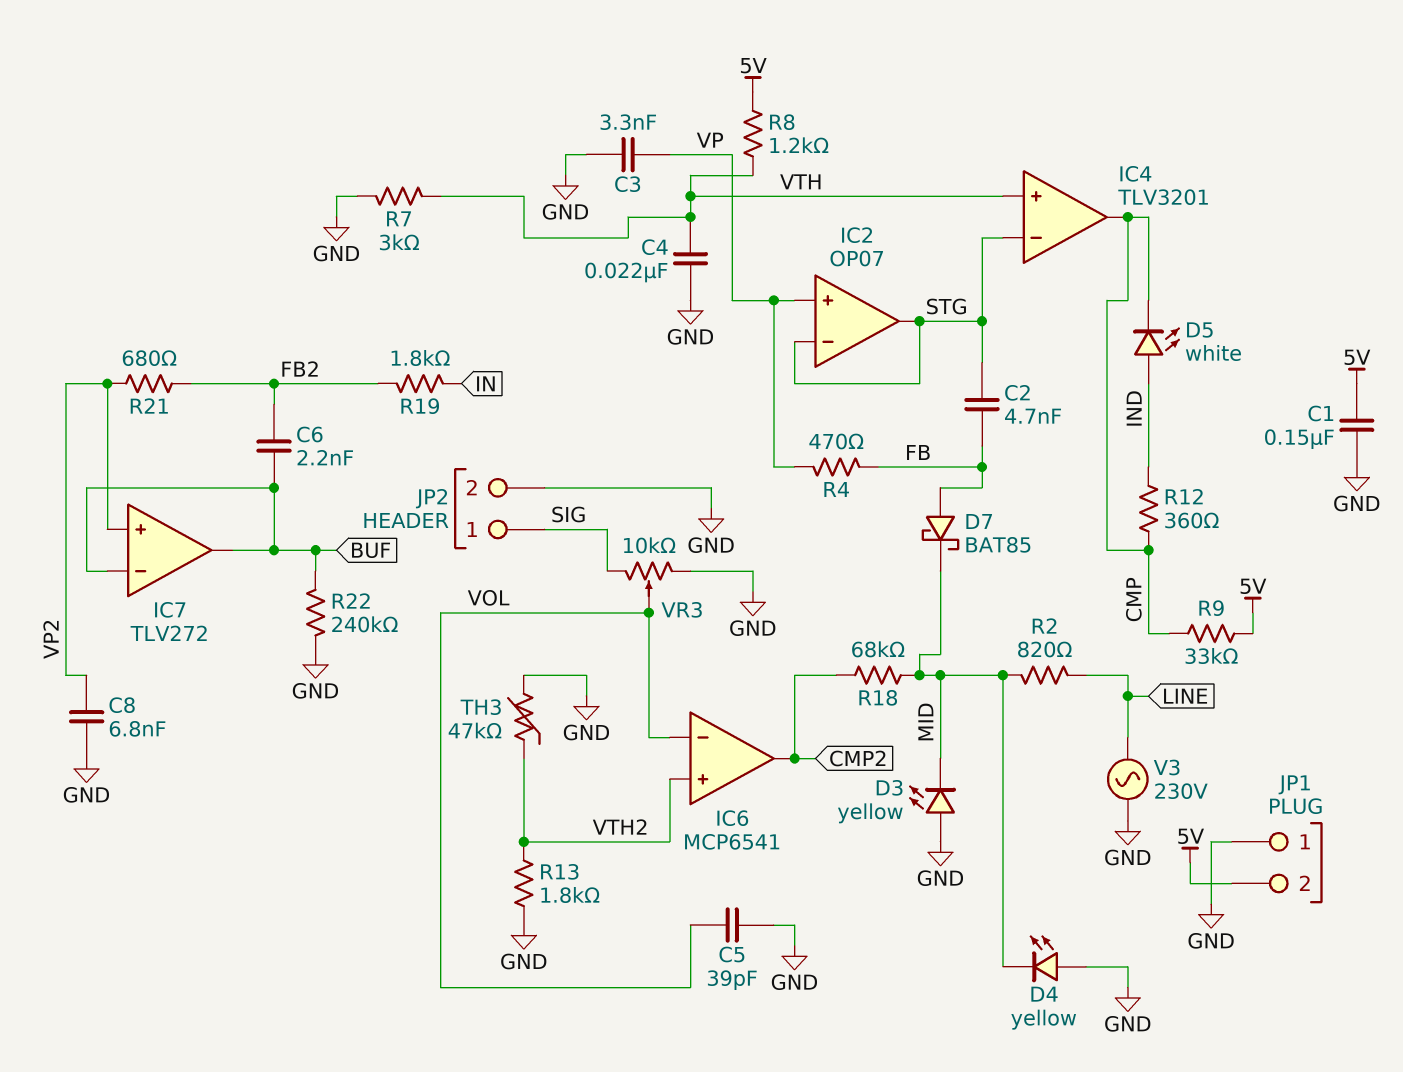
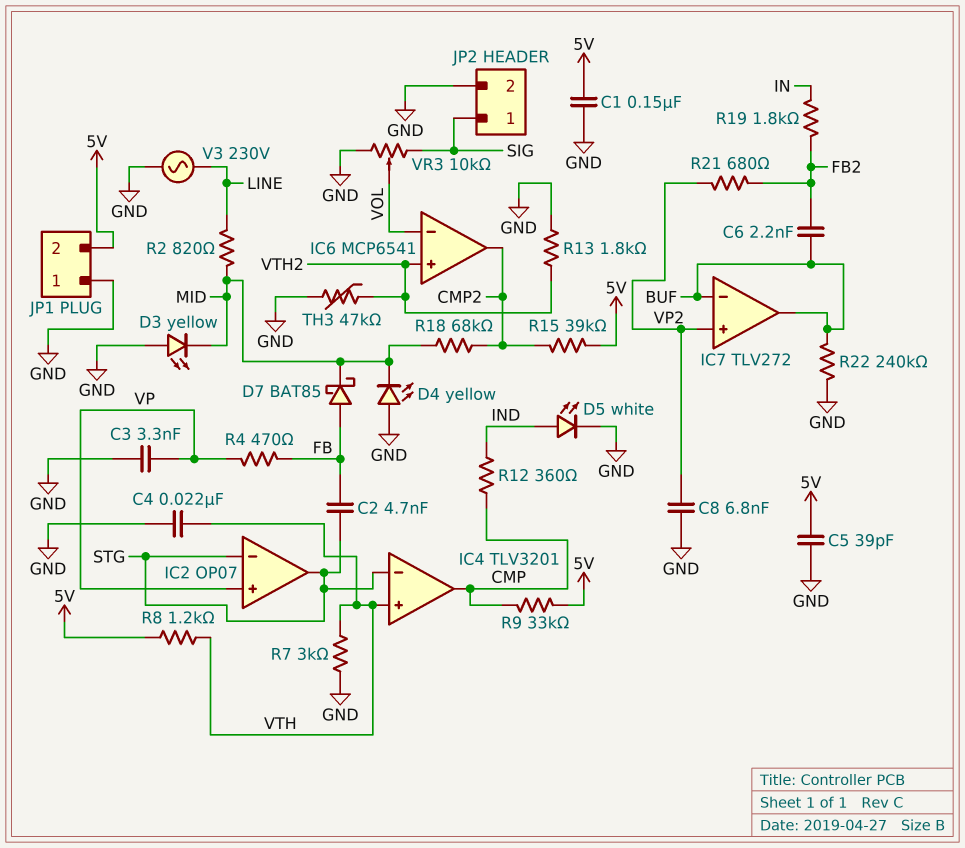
C5: 39pF (GND, VOL) -> 39pF (5V, GND)
D5: LED white (A IND, K CMP) -> LED white (A IND, K GND)
R15: none -> 39k (5V, CMP2)

